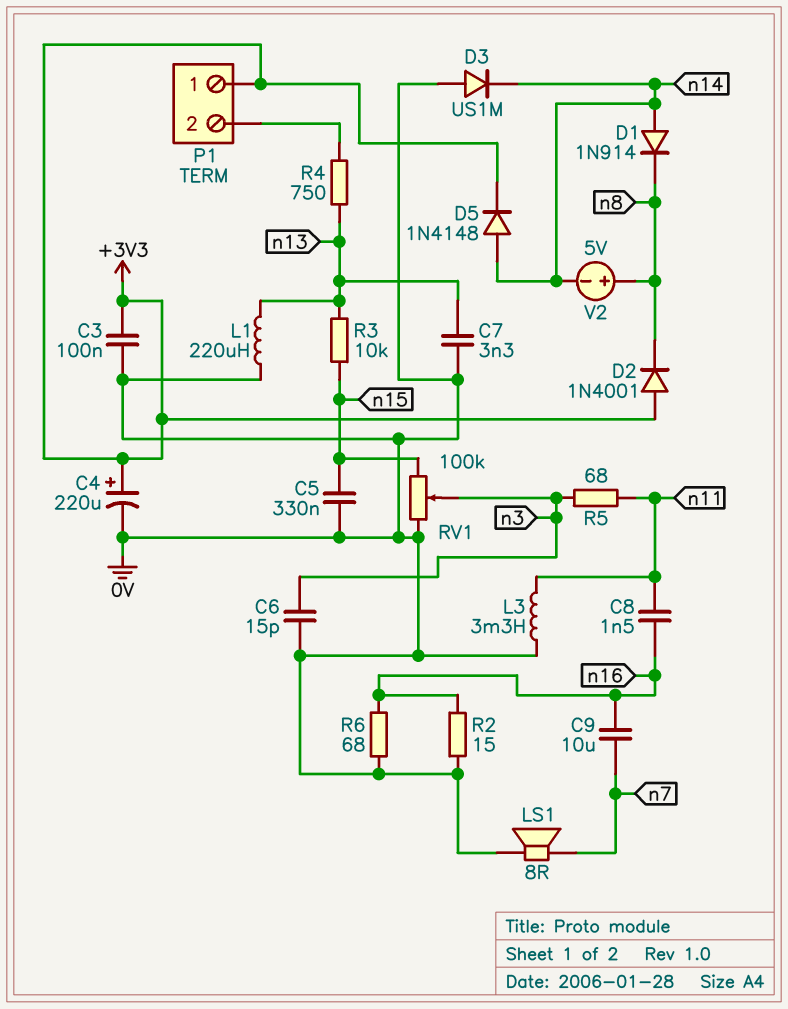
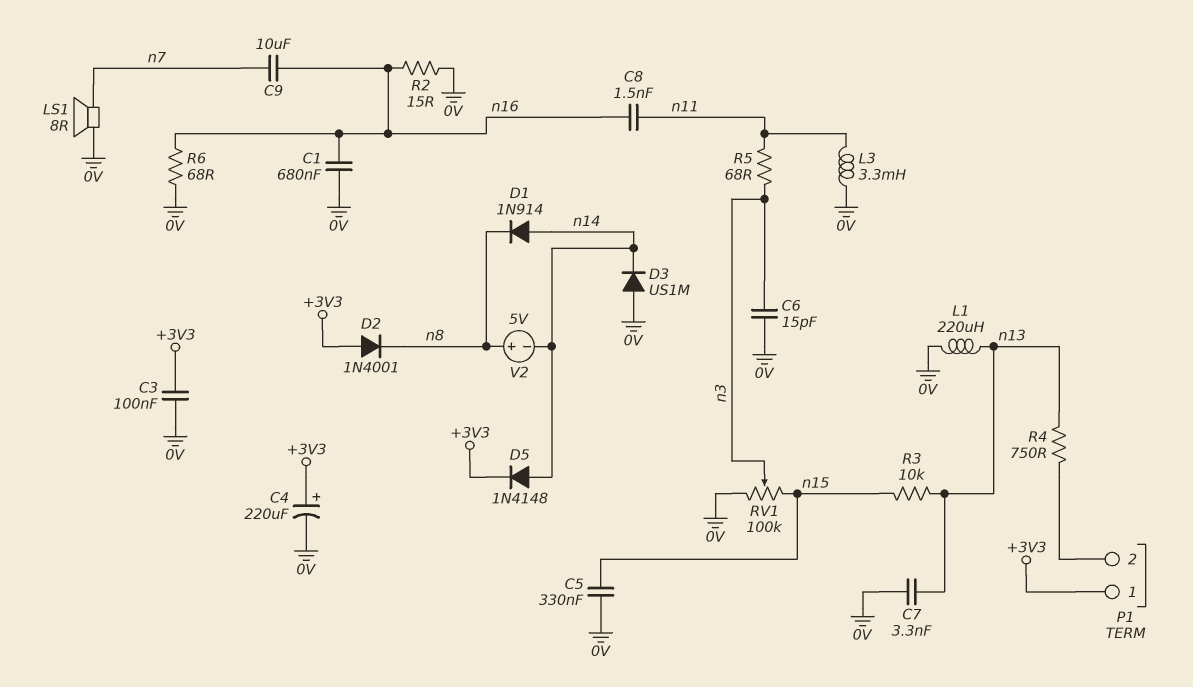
C1: none -> 680nF (0V, n16)

